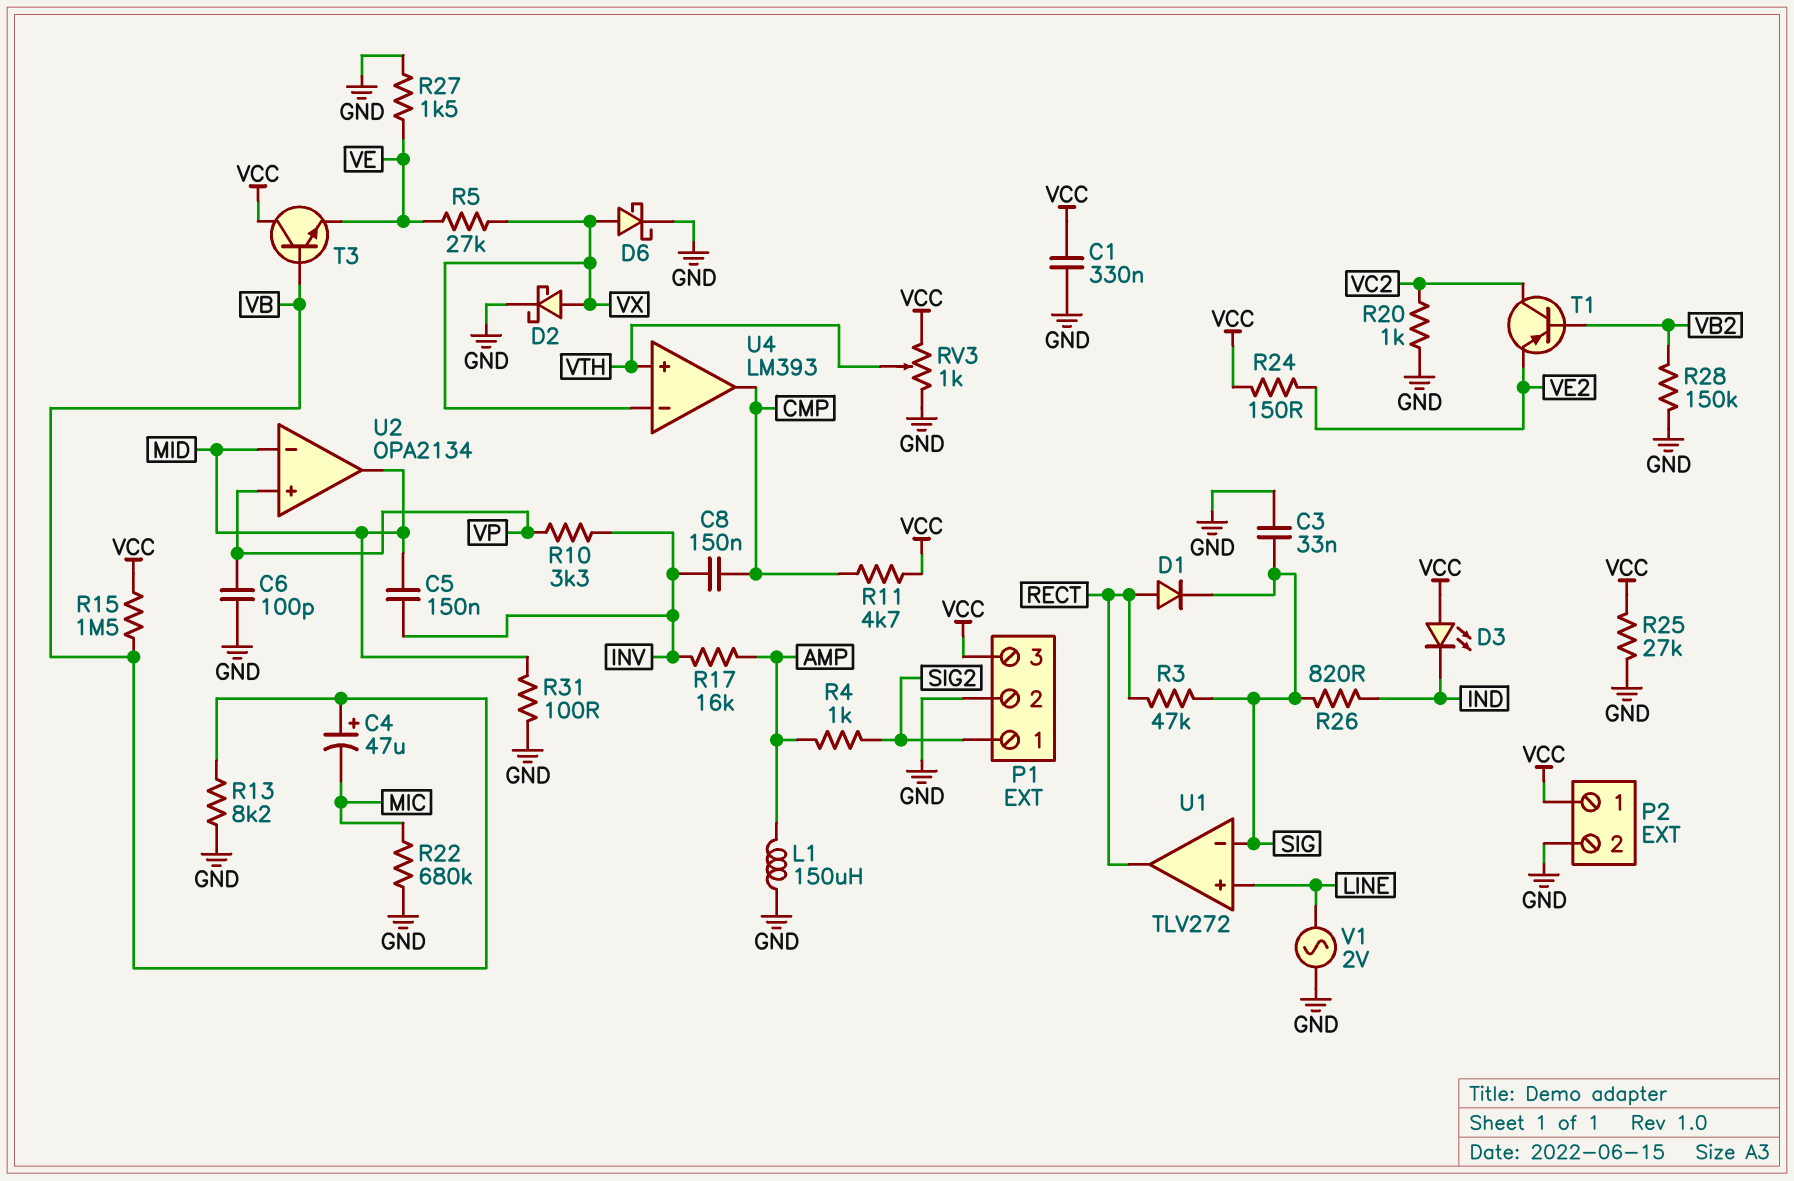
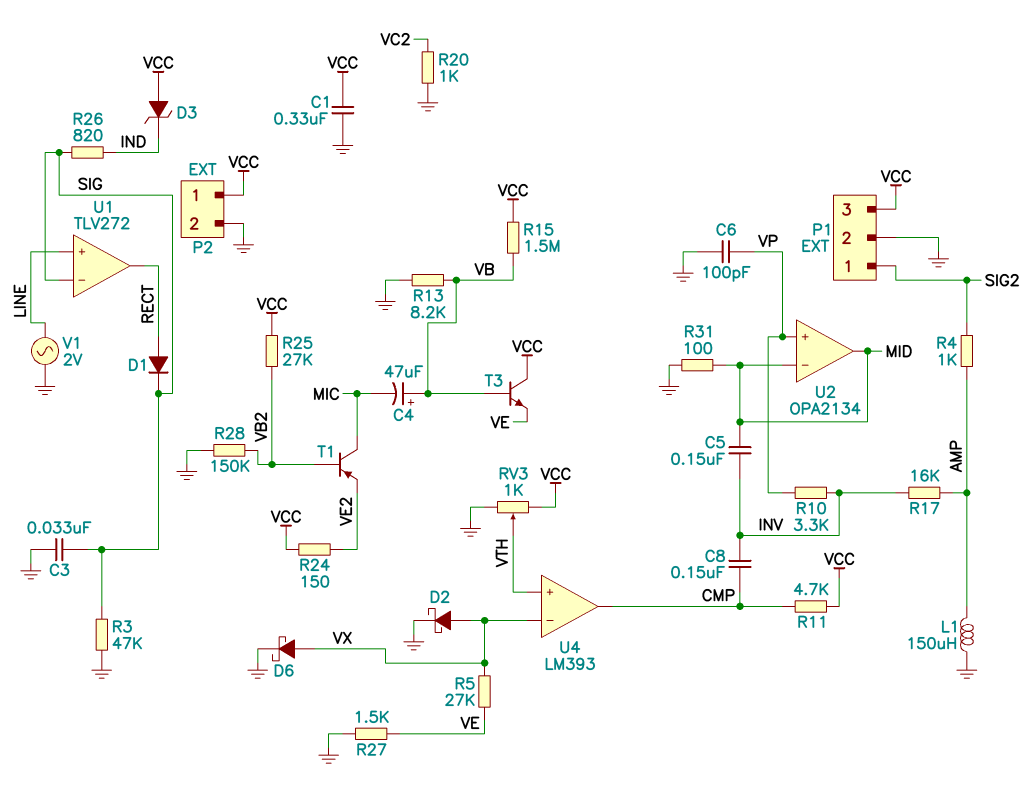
D3: LED (A VCC, K IND) -> zener (A VCC, K IND)
R3: 47k (RECT, SIG) -> 47k (GND, SIG)
R22: 680k (GND, MIC) -> none
R25: 27k (GND, VCC) -> 27k (VB2, VCC)
T1: PNP (B VB2, C VC2, E VE2) -> PNP (B VB2, C MIC, E VE2)

